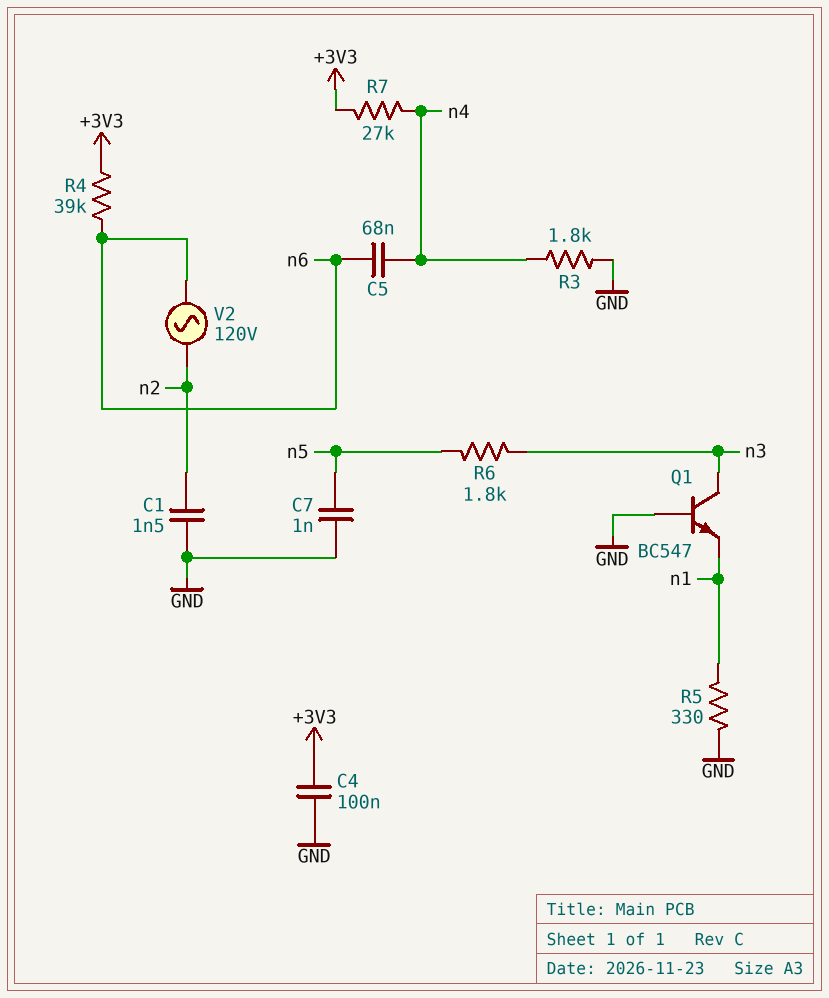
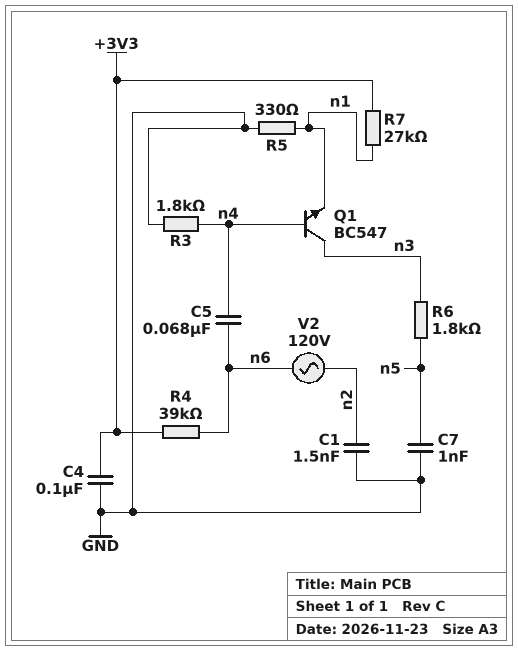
Q1: NPN BC547 (B GND, C n3, E n1) -> NPN BC547 (B n4, C n3, E n1)
R7: 27k (+3V3, n4) -> 27k (+3V3, n1)

